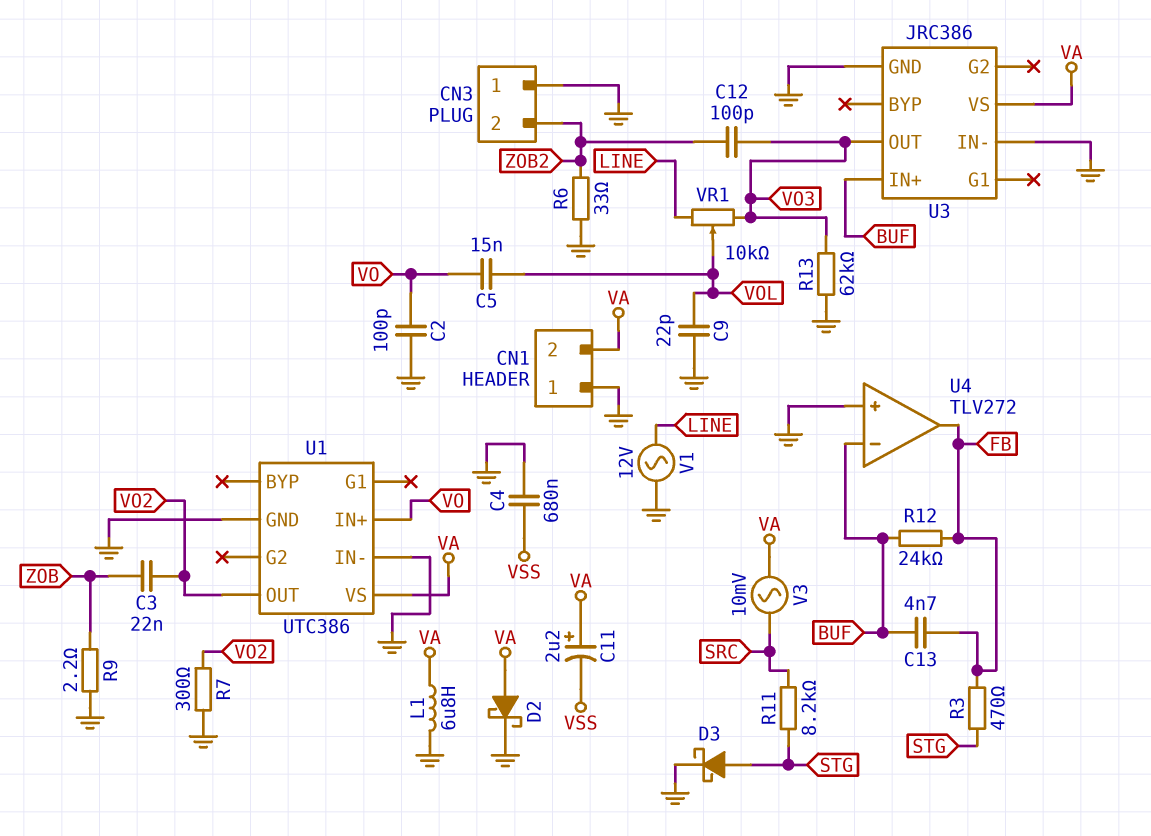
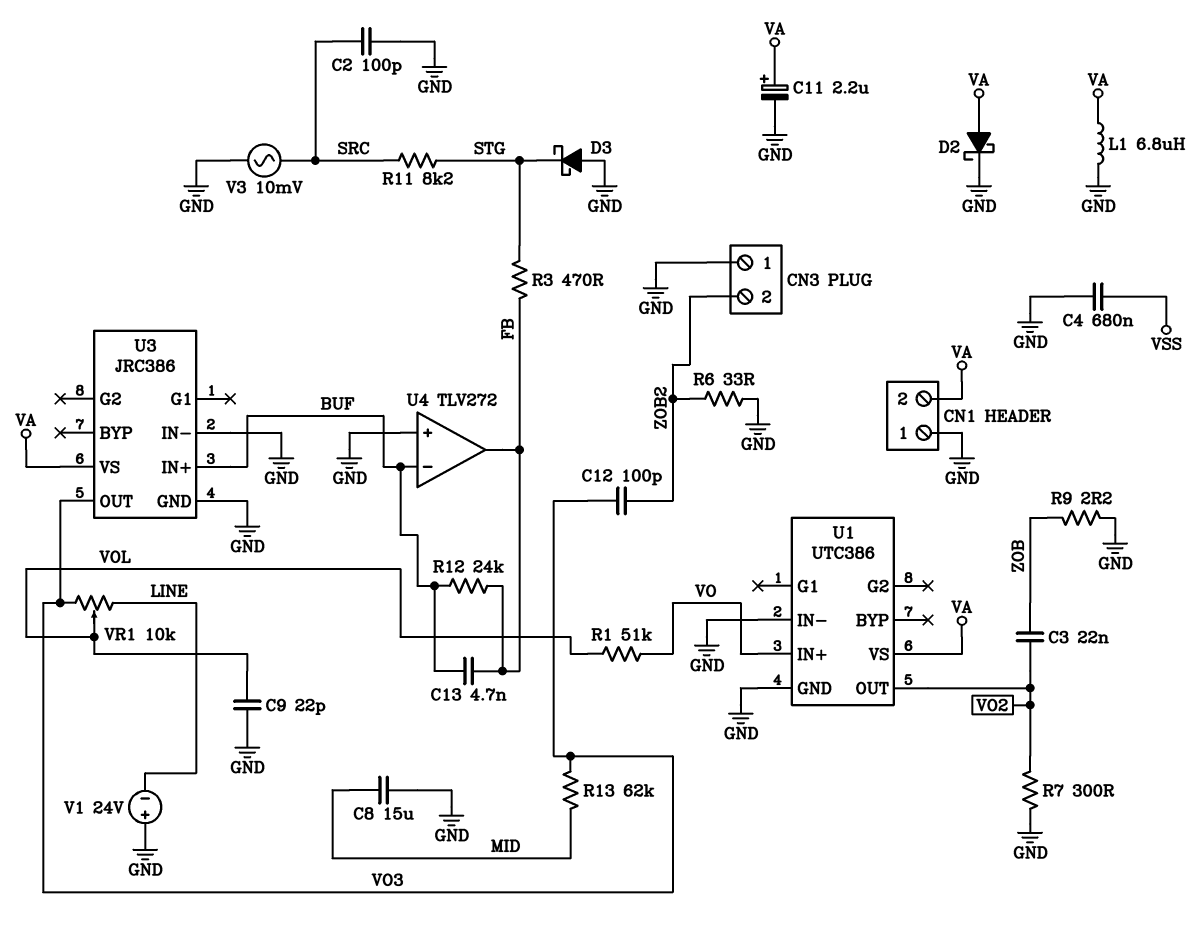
C2: 100pF (GND, VO) -> 100pF (GND, SRC)
C5: 15nF (VO, VOL) -> none
C8: none -> 15uF (GND, MID)
C11: 2.2uF (plus VA, minus VSS) -> 2.2uF (plus VA, minus GND)
D3: schottky (A STG, K GND) -> schottky (A GND, K STG)
R1: none -> 51k (VO, VOL)
R13: 62k (GND, VO3) -> 62k (MID, VO3)
V1: AC 12V (GND, LINE) -> 24V (plus GND, minus LINE)
V3: AC 10mV (SRC, VA) -> AC 10mV (GND, SRC)

